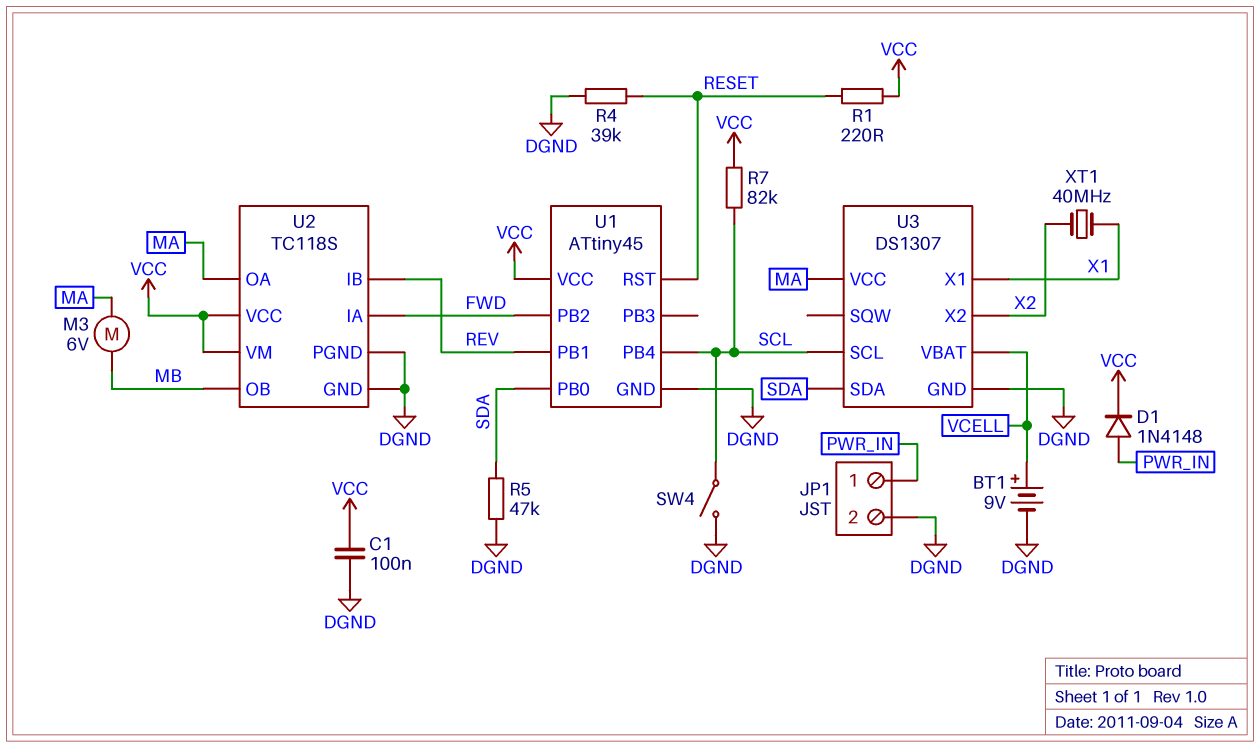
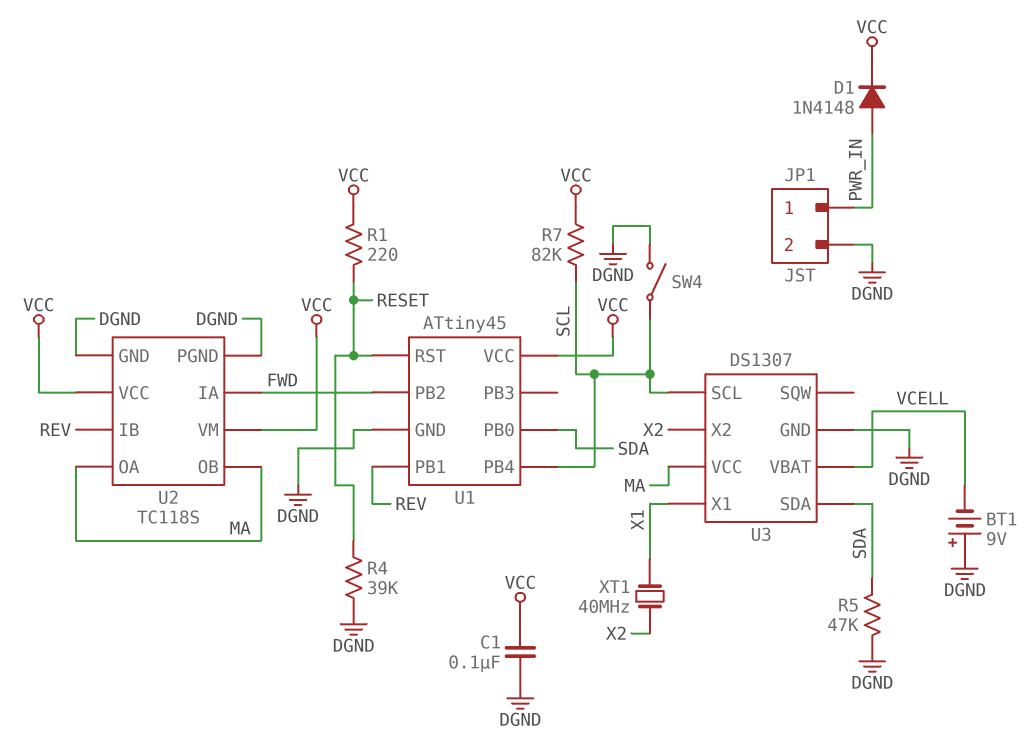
BT1: 9V (plus VCELL, minus DGND) -> 9V (plus DGND, minus VCELL)
M3: motor 6V (MA, MB) -> none
U2 pin OB: MB -> MA

